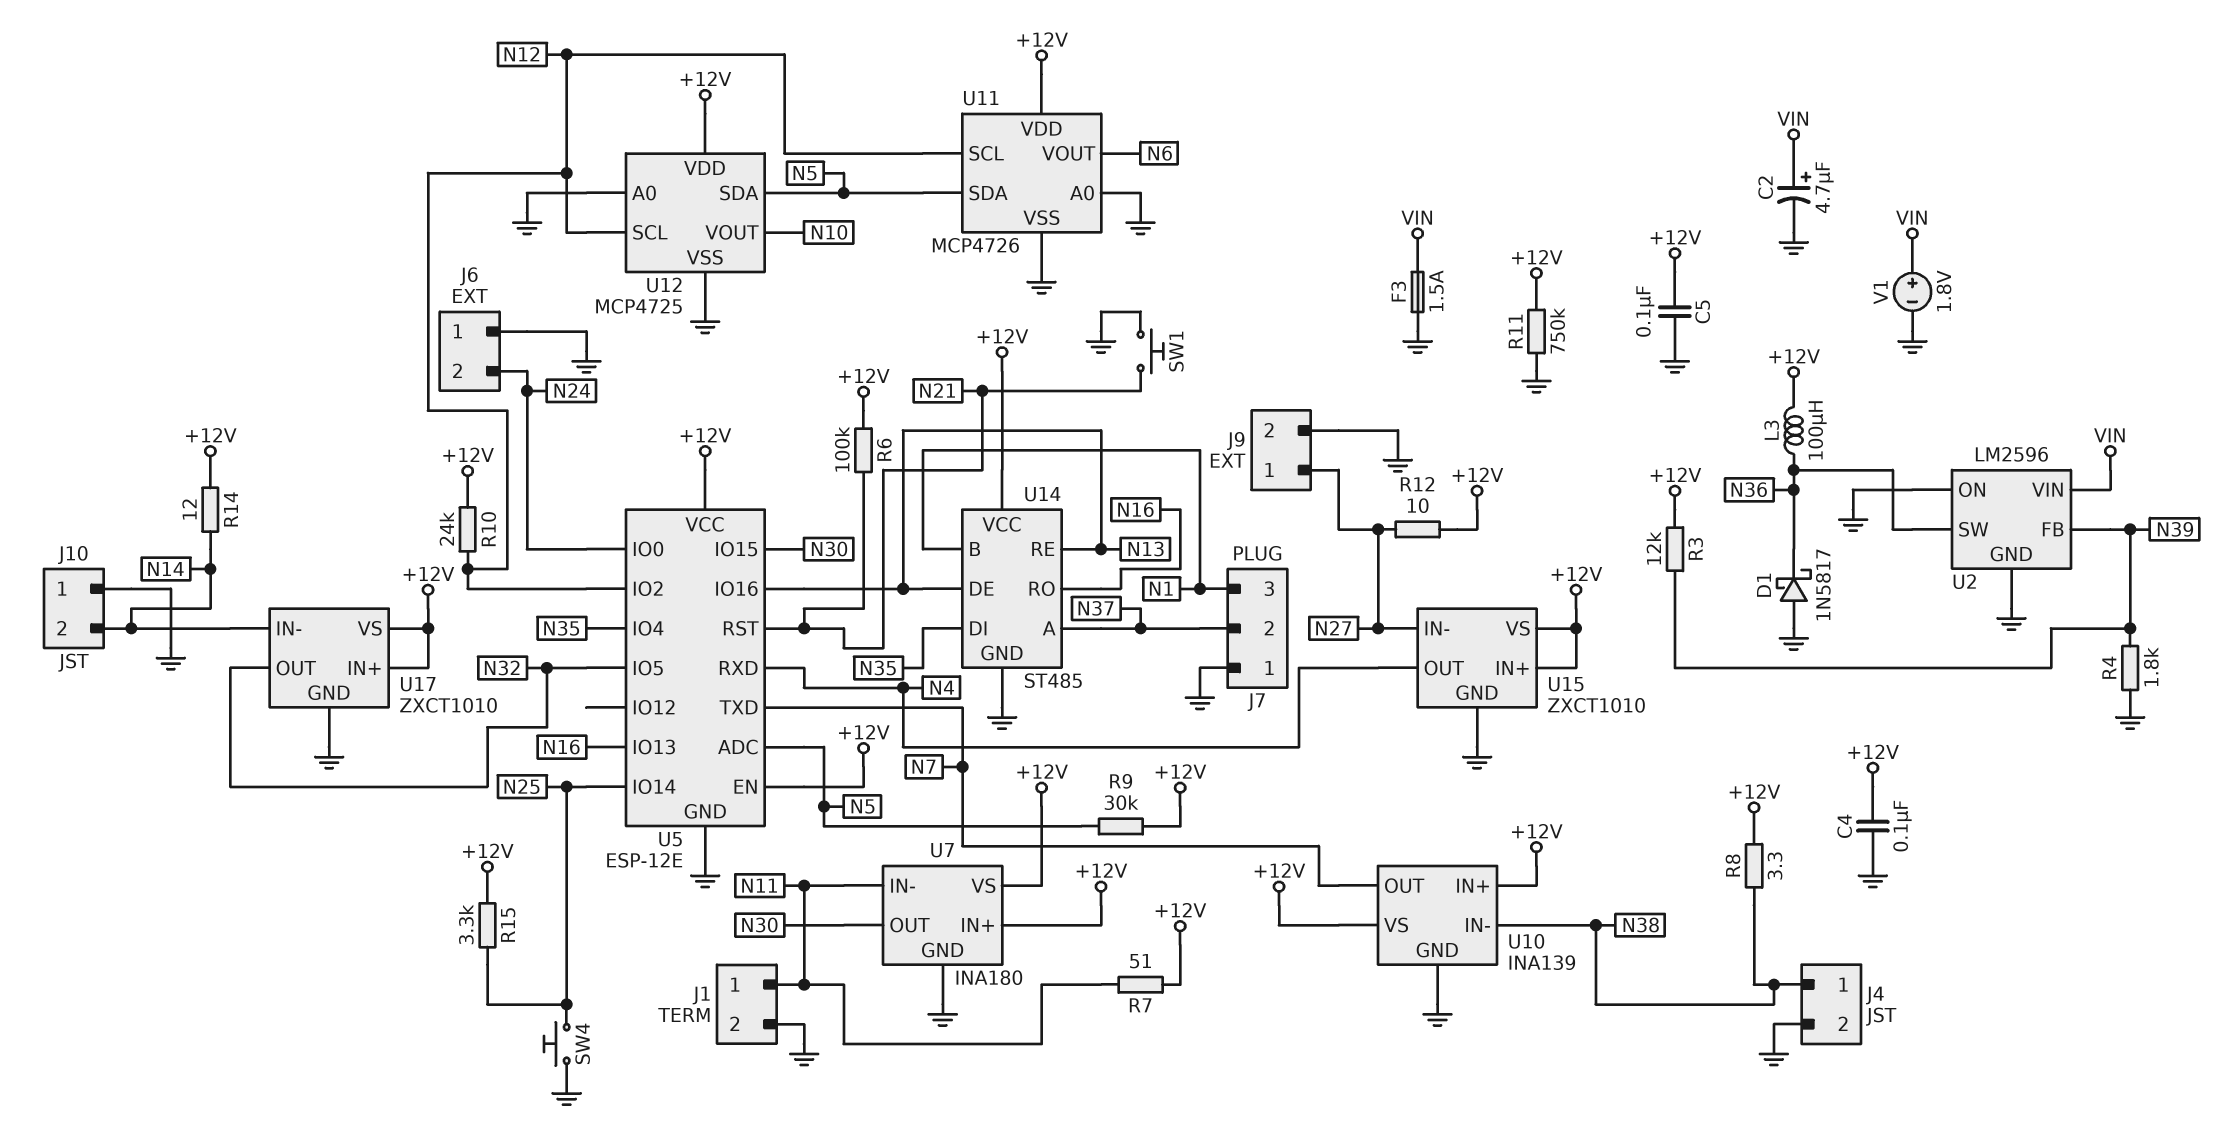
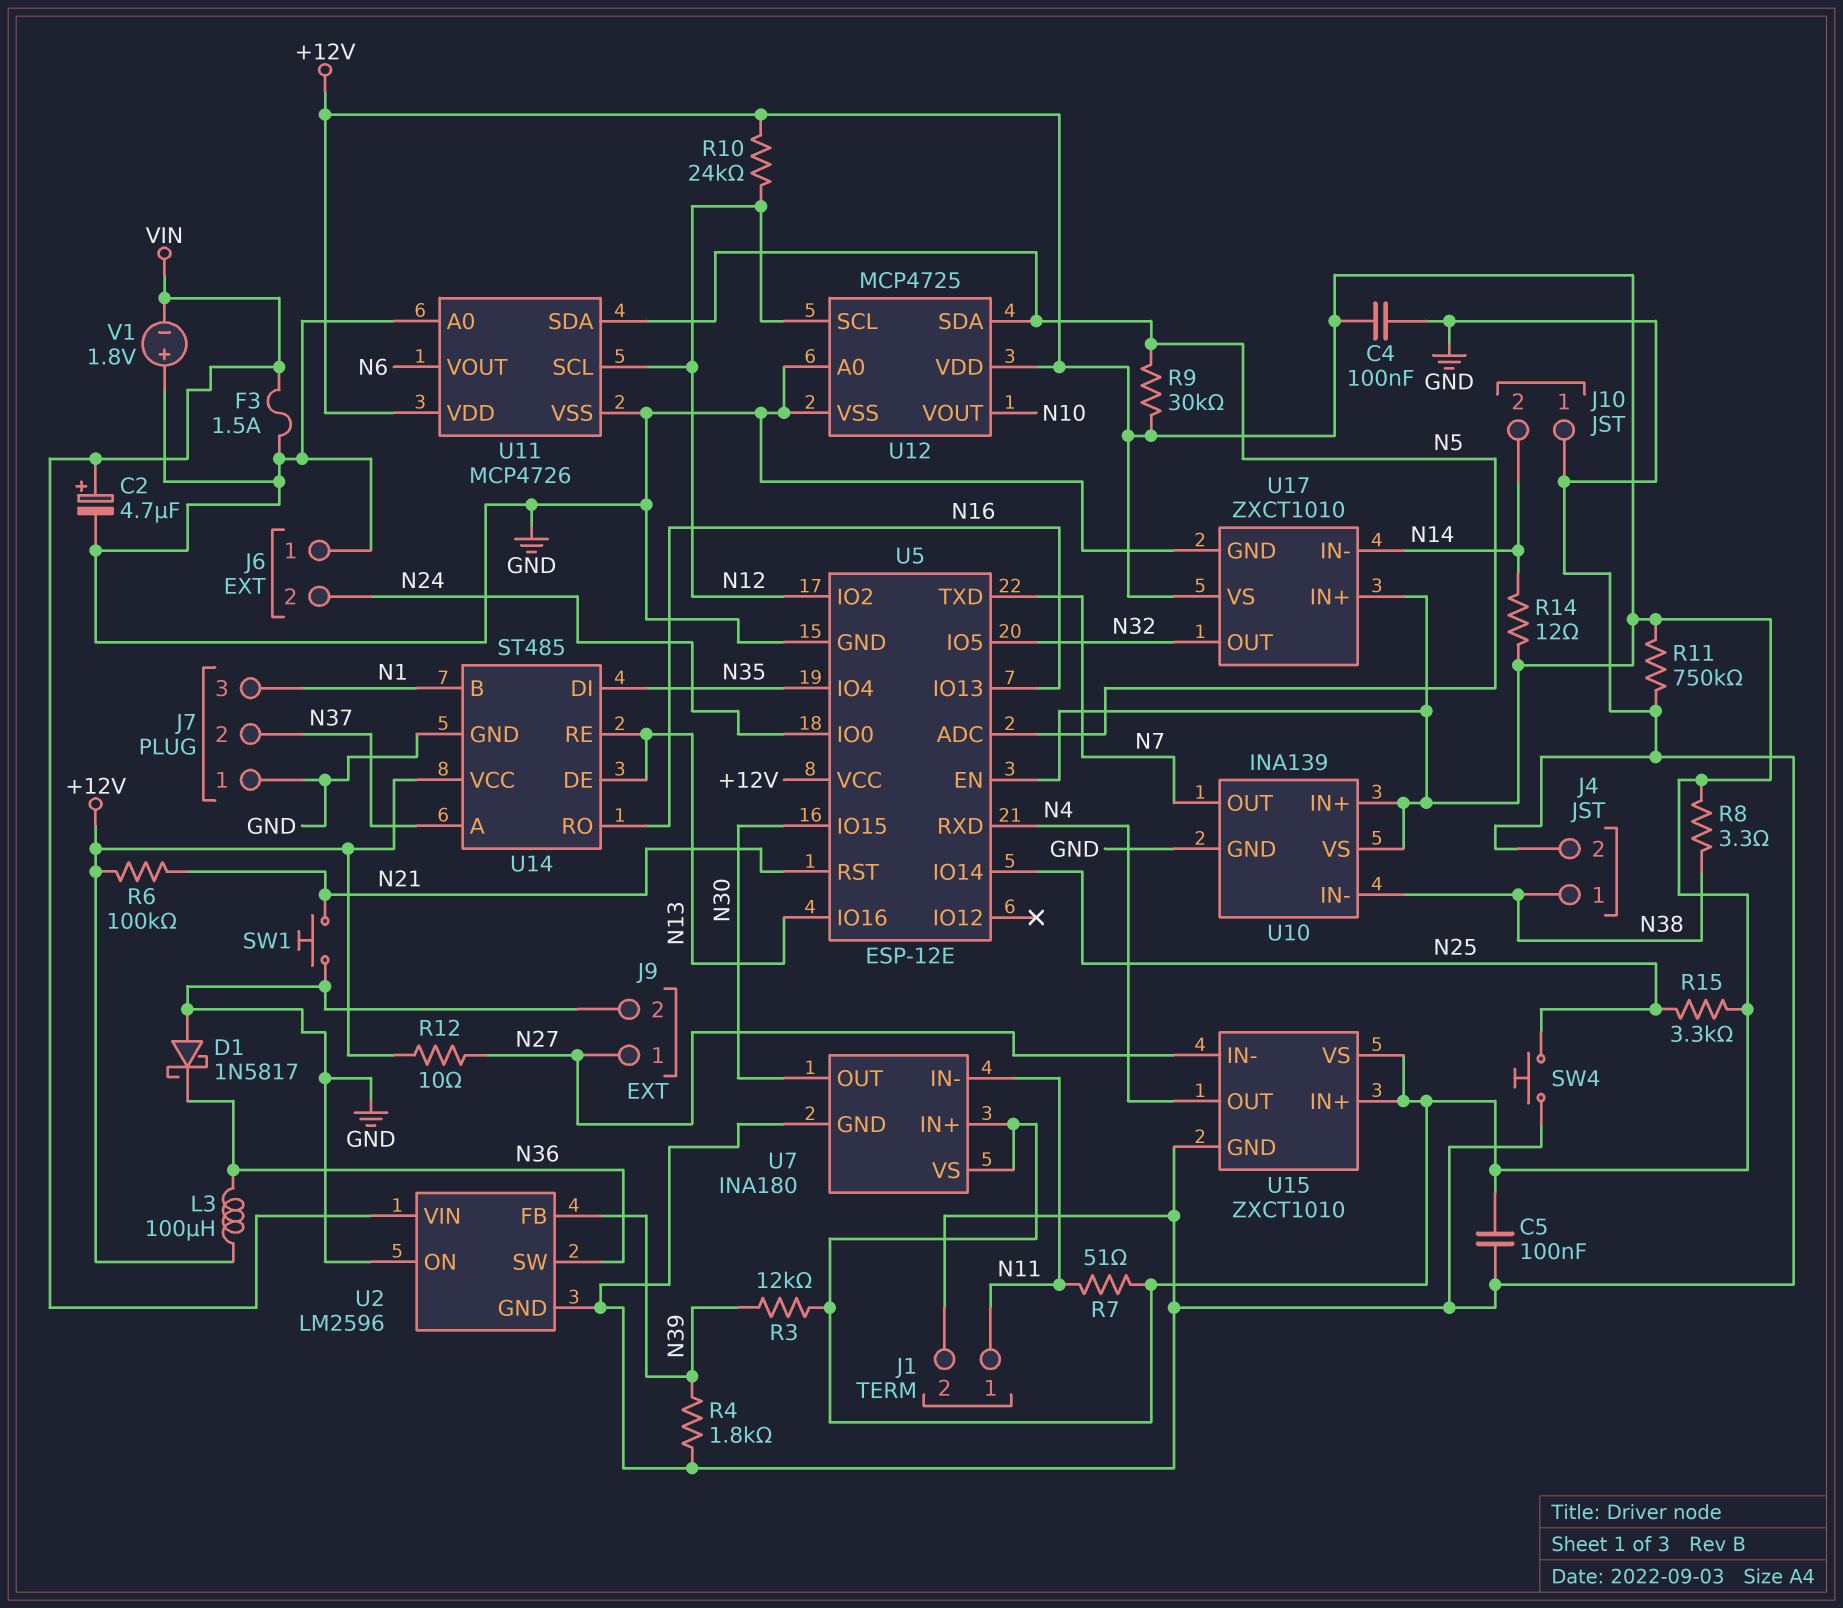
V1: 1.8V (plus VIN, minus GND) -> 1.8V (plus GND, minus VIN)

